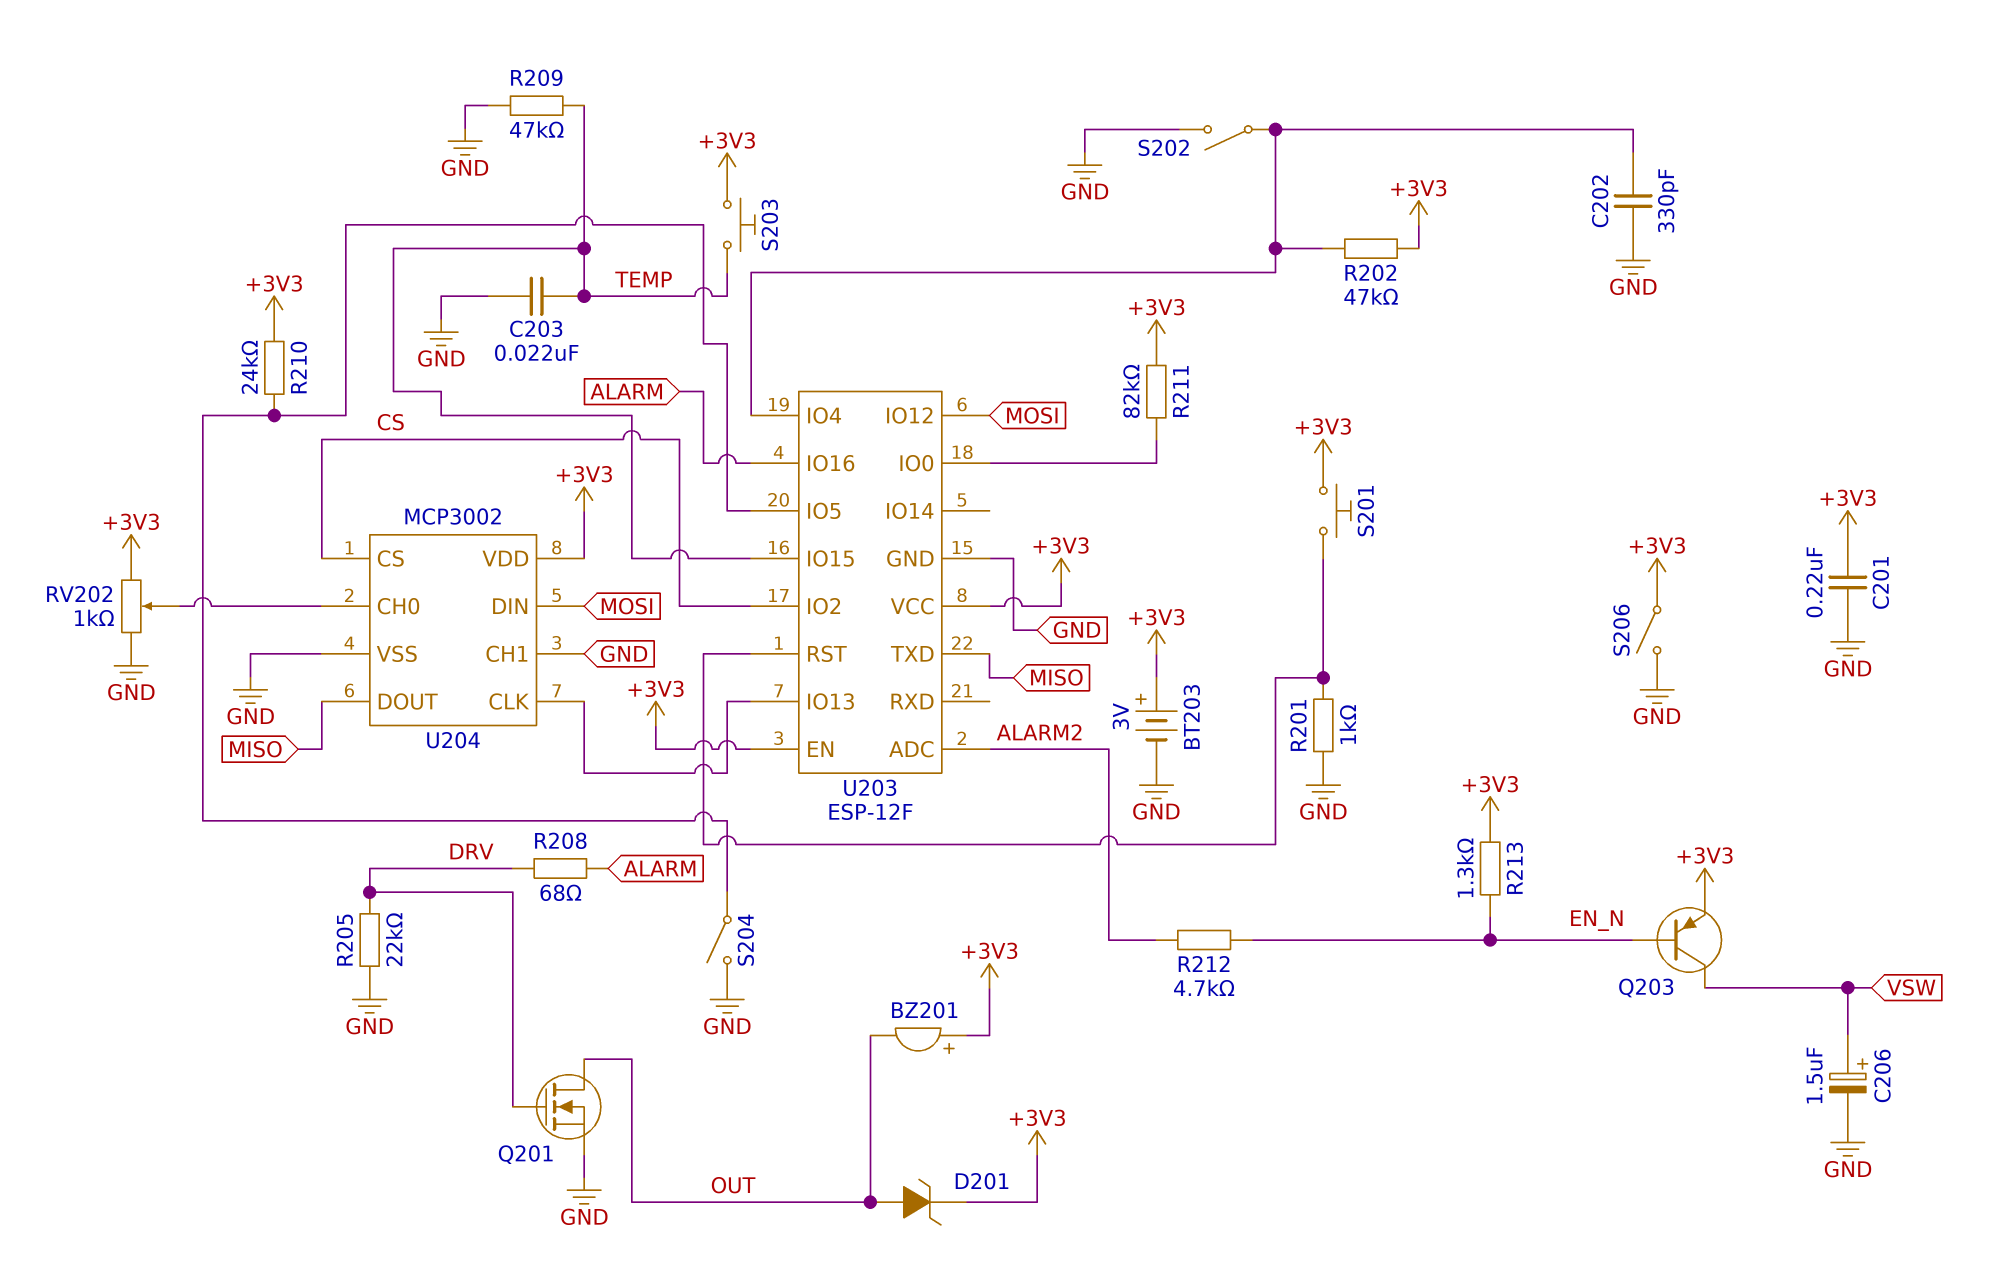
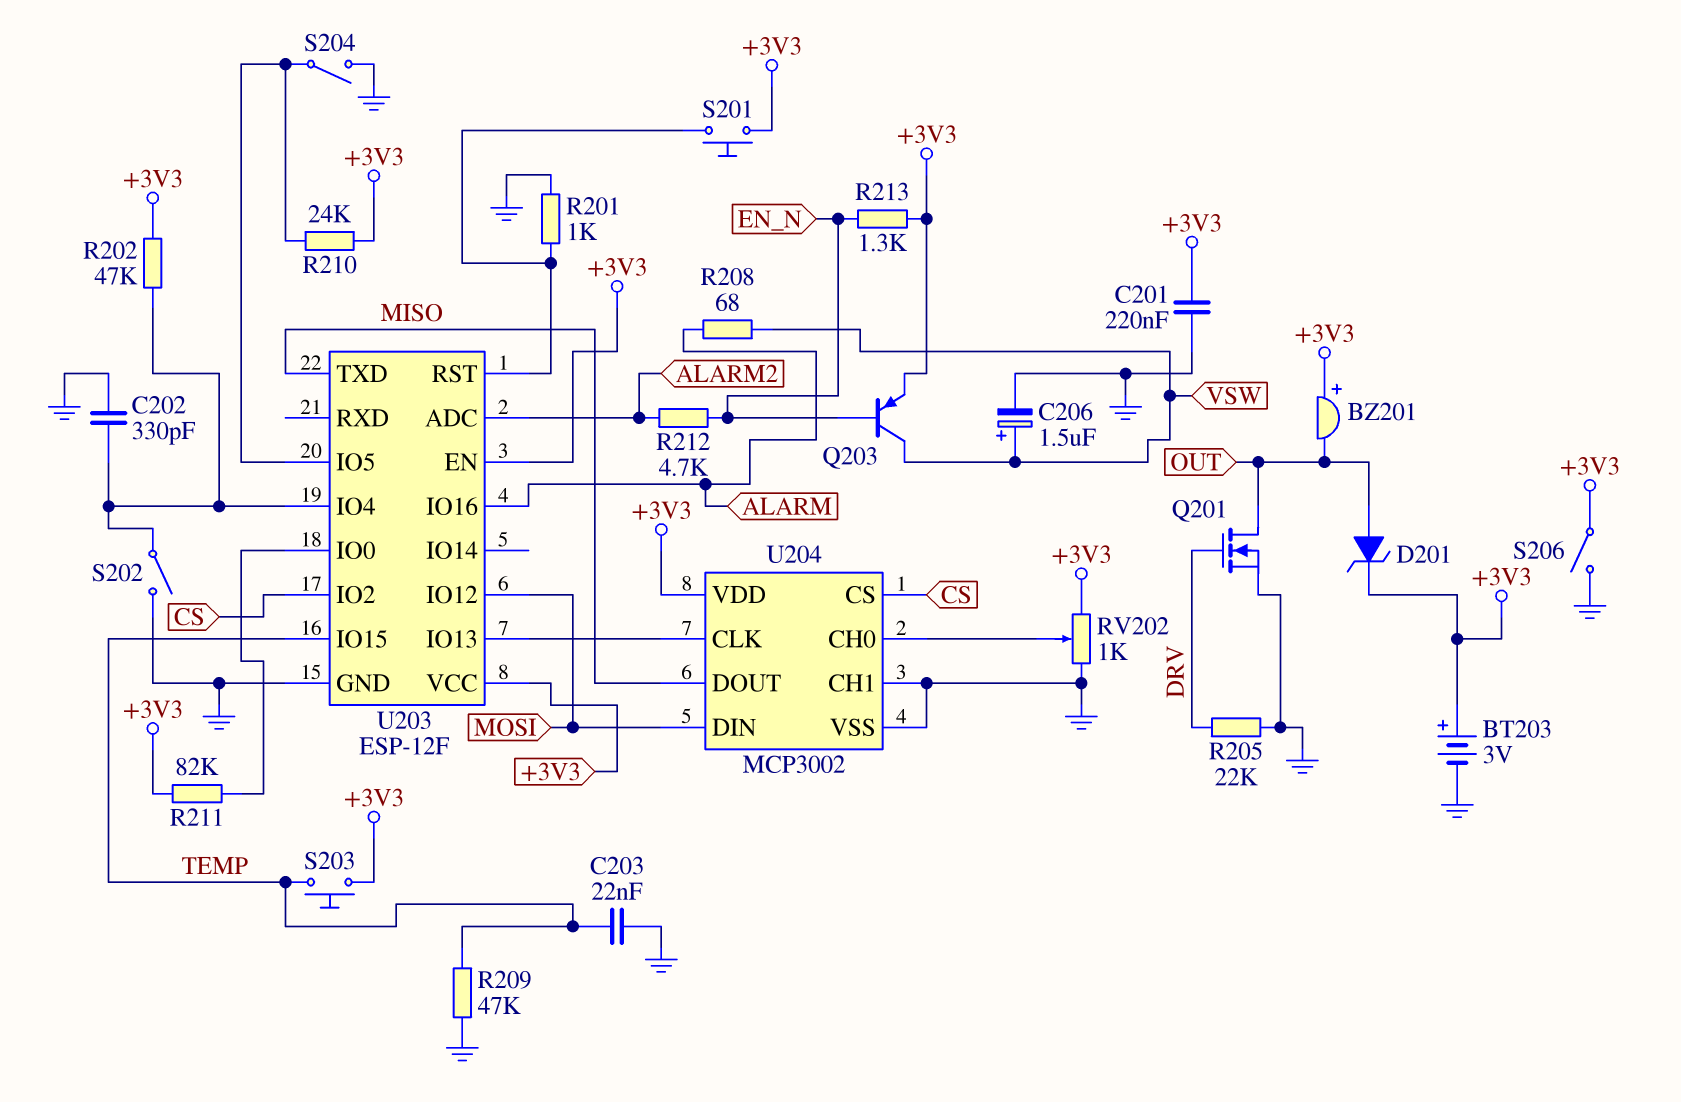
R208: 68 (ALARM, DRV) -> 68 (ALARM, VSW)

